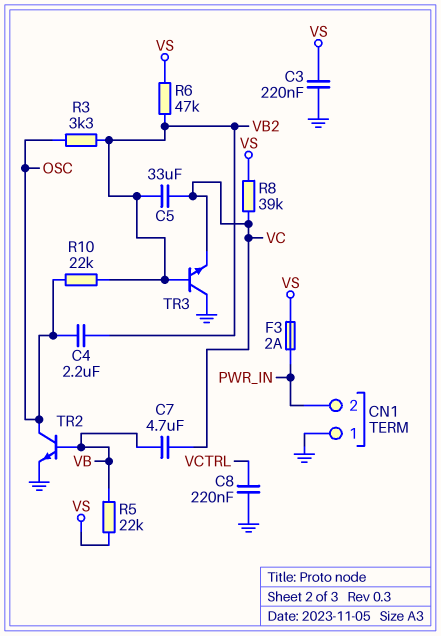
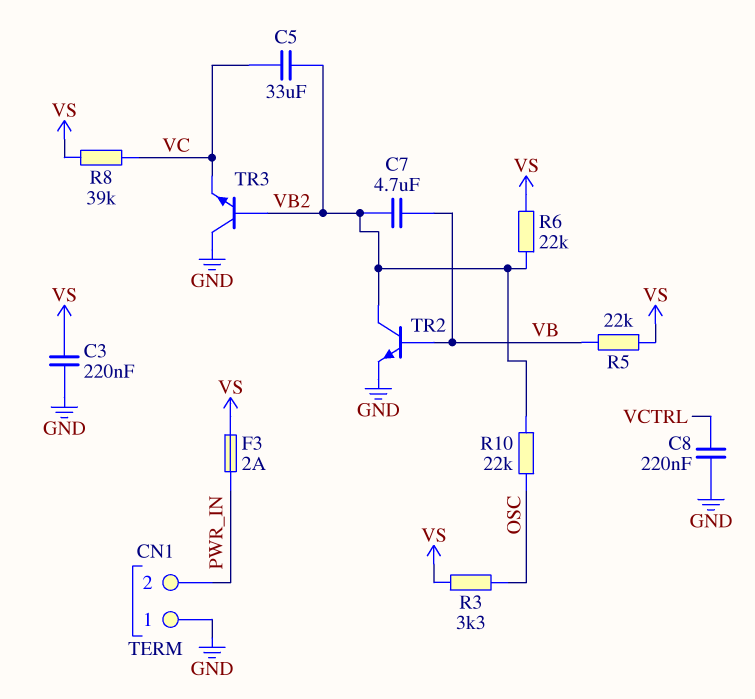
C4: 2.2uF (OSC, VB2) -> none
C7: 4.7uF (VB, VC) -> 4.7uF (VB, VB2)
R3: 3.3k (OSC, VB2) -> 3.3k (OSC, VS)
R6: 47k (VB2, VS) -> 22k (VB2, VS)
TR2: NPN (B VB, C OSC, E GND) -> NPN (B VB, C VB2, E GND)

